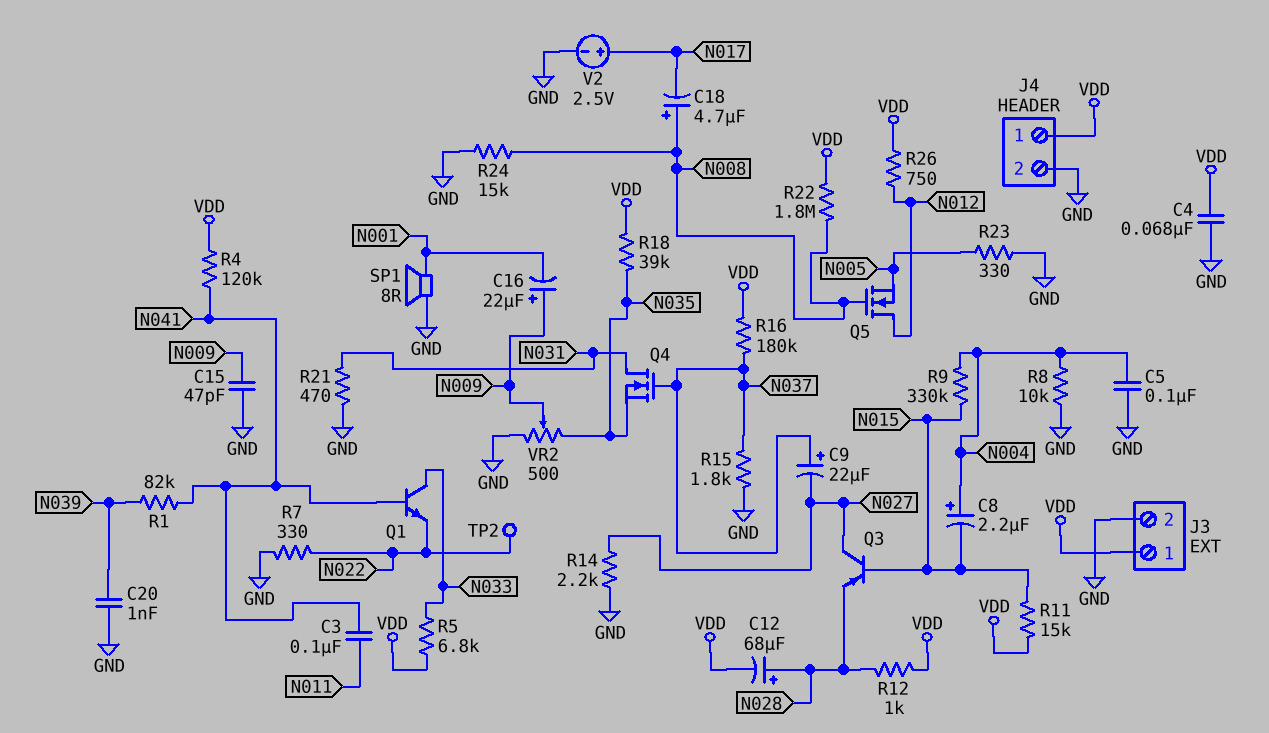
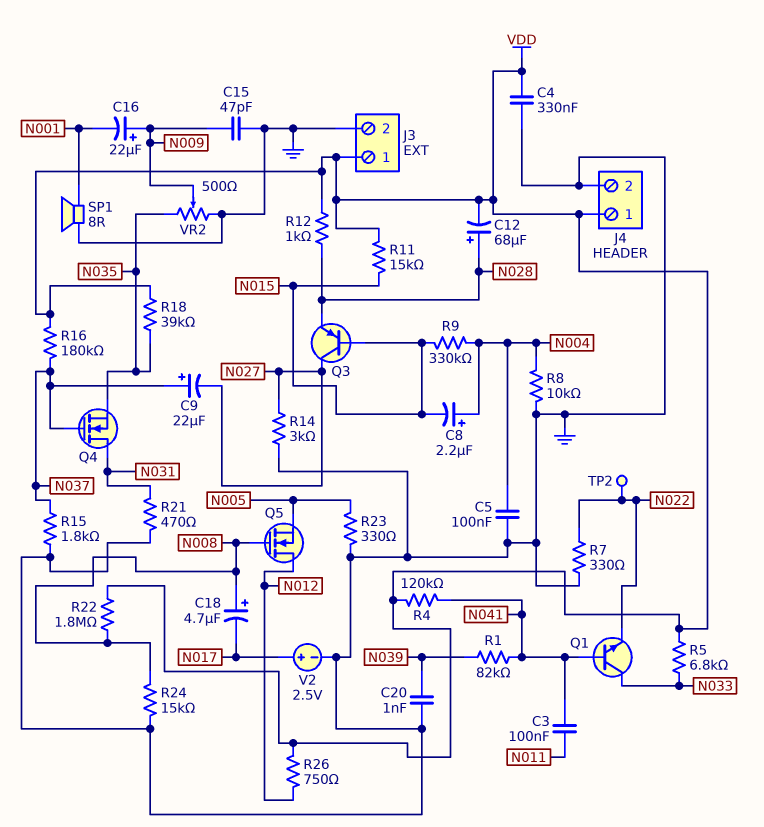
C4: 68nF (GND, VDD) -> 330nF (GND, VDD)
R14: 2.2k (GND, N027) -> 3k (GND, N027)

